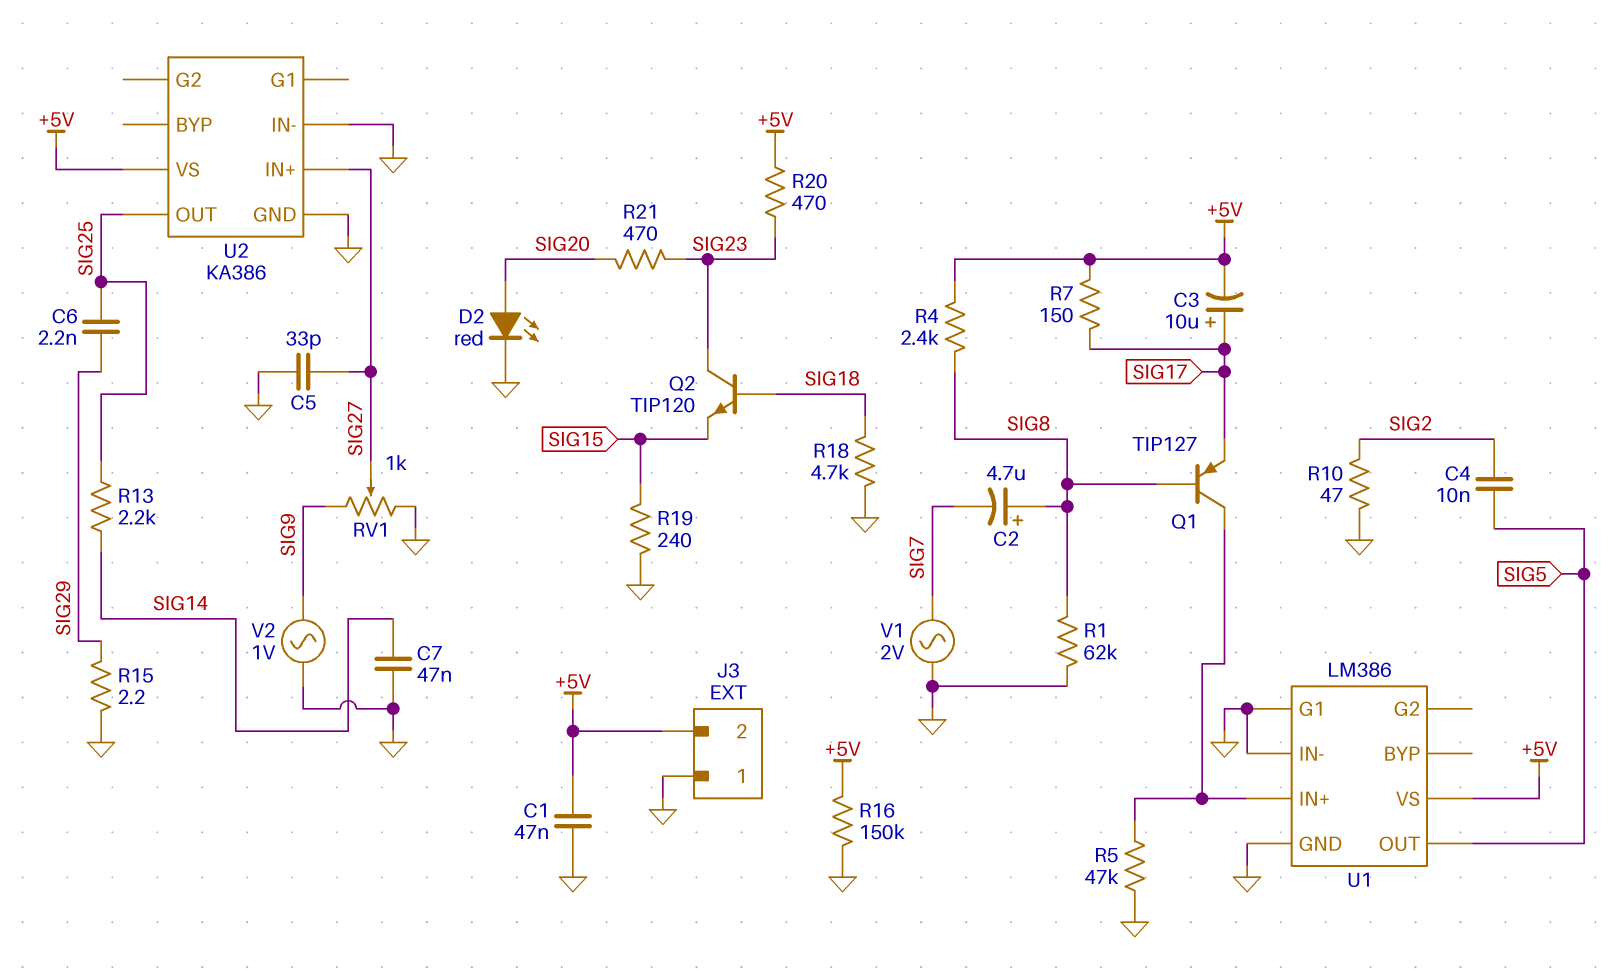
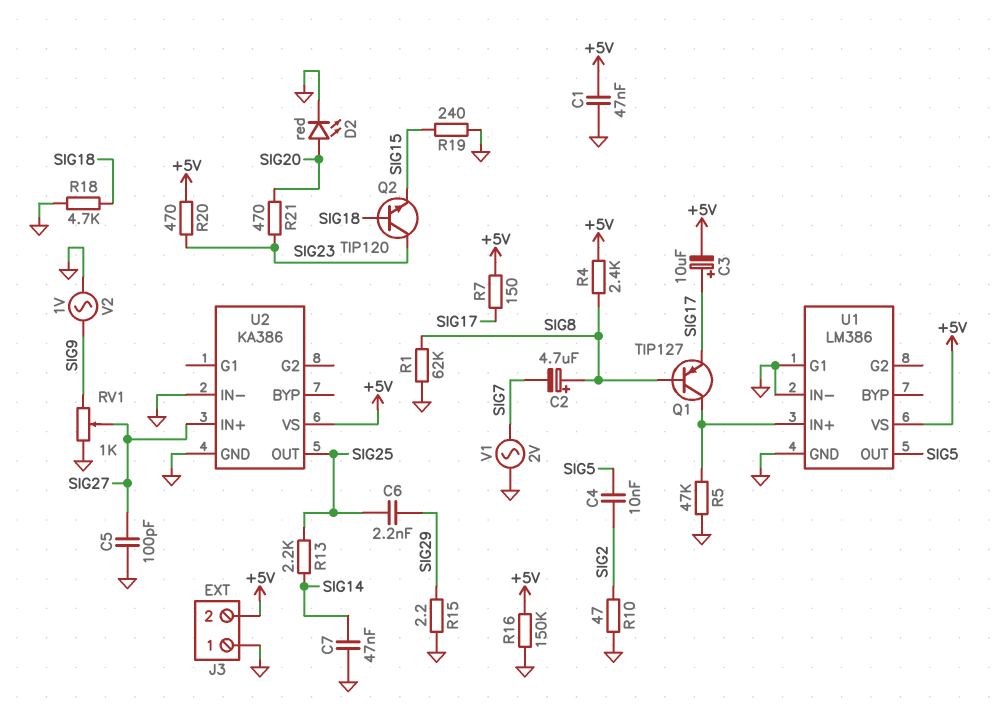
C5: 33pF (GND, SIG27) -> 100pF (GND, SIG27)

